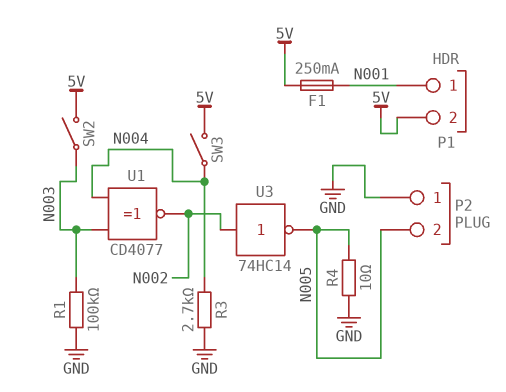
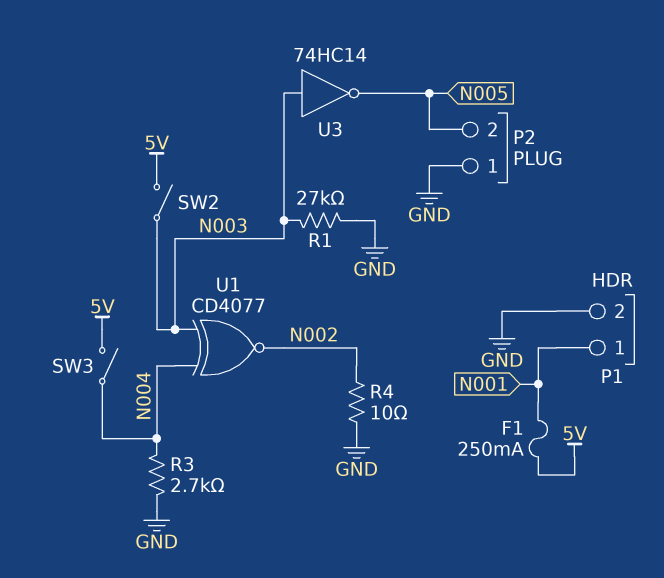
P1 pin 2: 5V -> GND
R1: 100k (GND, N003) -> 27k (GND, N003)
R4: 10 (GND, N005) -> 10 (GND, N002)
U3: NOT 74HC14 (in N002, out N005) -> NOT 74HC14 (in N003, out N005)

